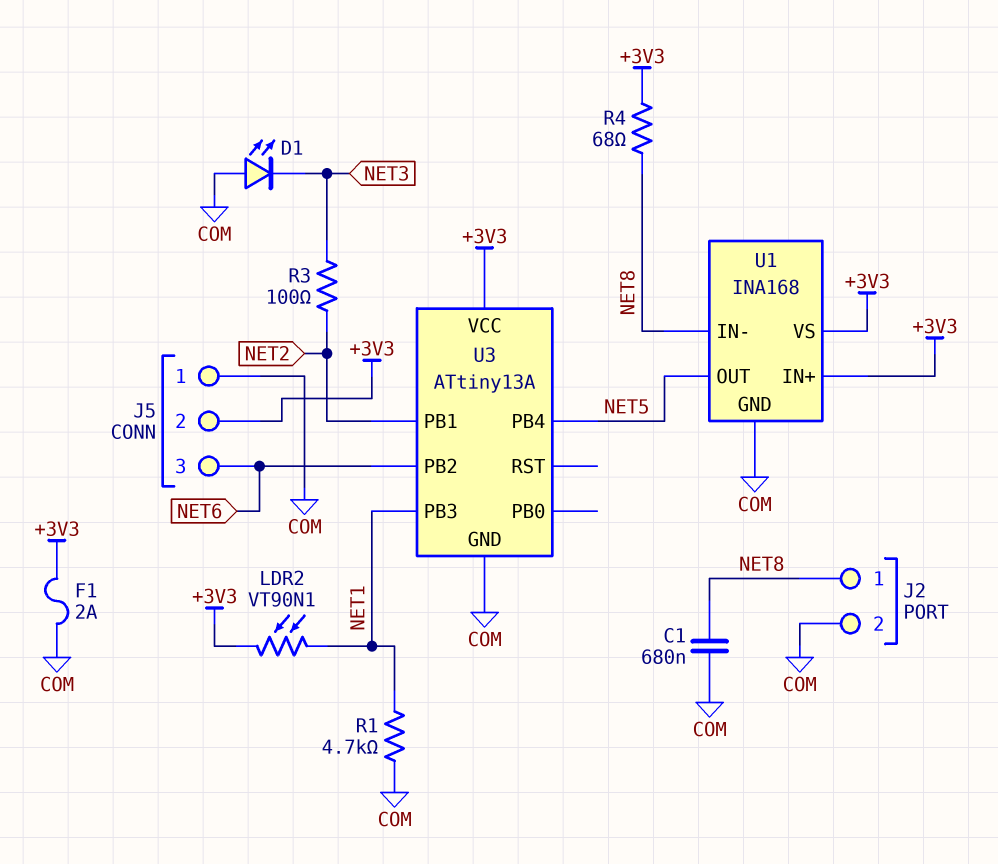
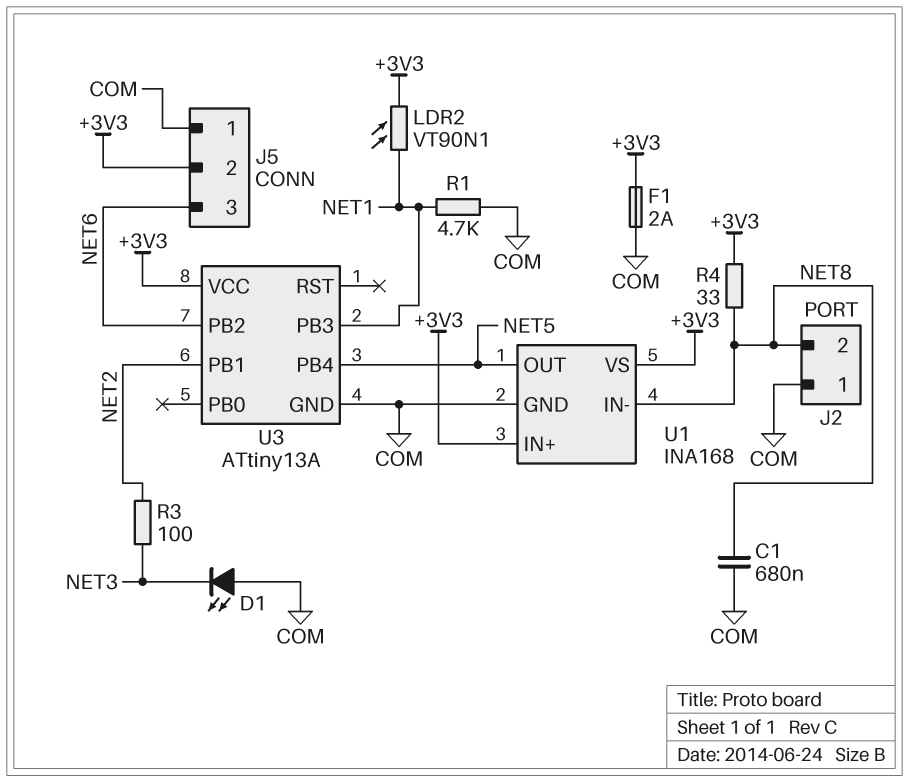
J2 pin 1: NET8 -> COM
J2 pin 2: COM -> NET8
R4: 68 (+3V3, NET8) -> 33 (+3V3, NET8)

